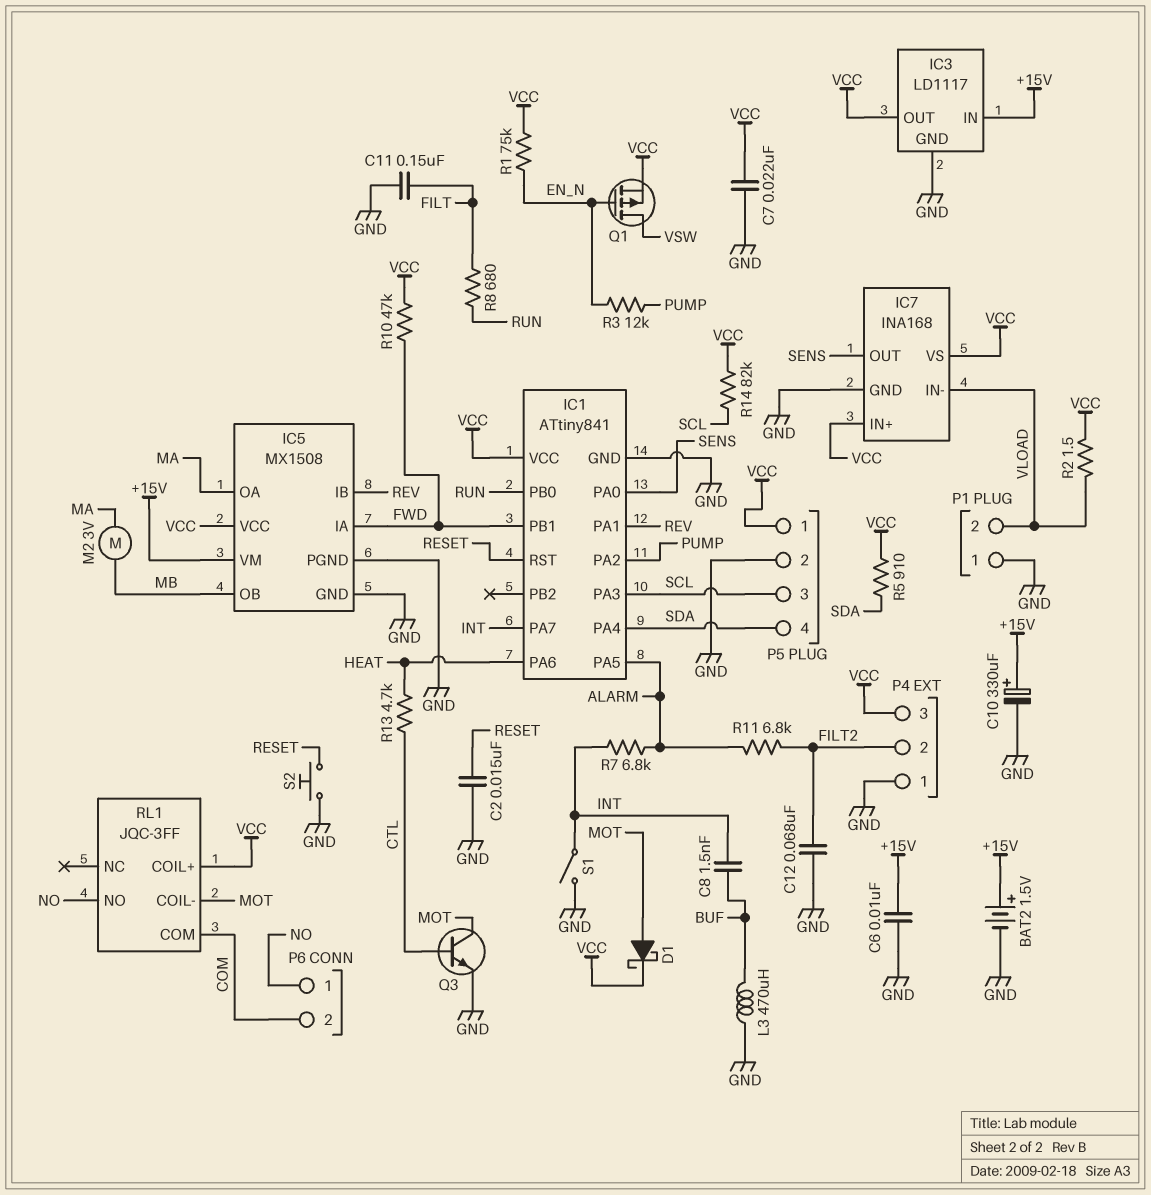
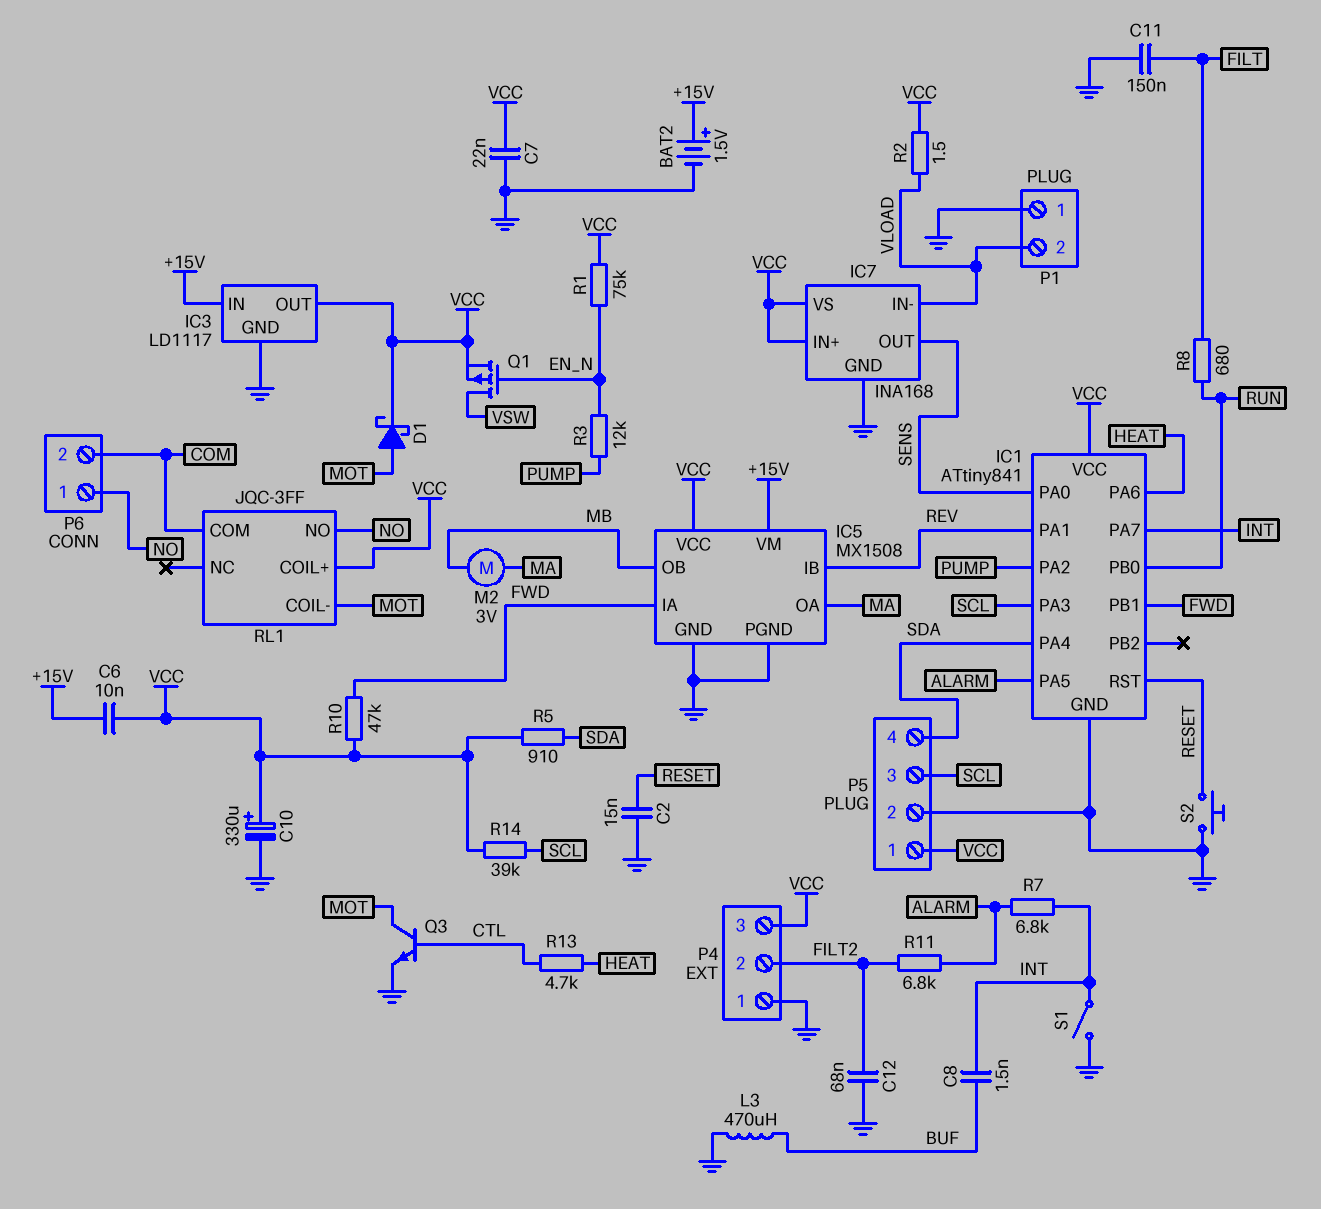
C6: 10nF (+15V, GND) -> 10nF (+15V, VCC)
C10: 330uF (plus +15V, minus GND) -> 330uF (plus VCC, minus GND)
R14: 82k (SCL, VCC) -> 39k (SCL, VCC)

